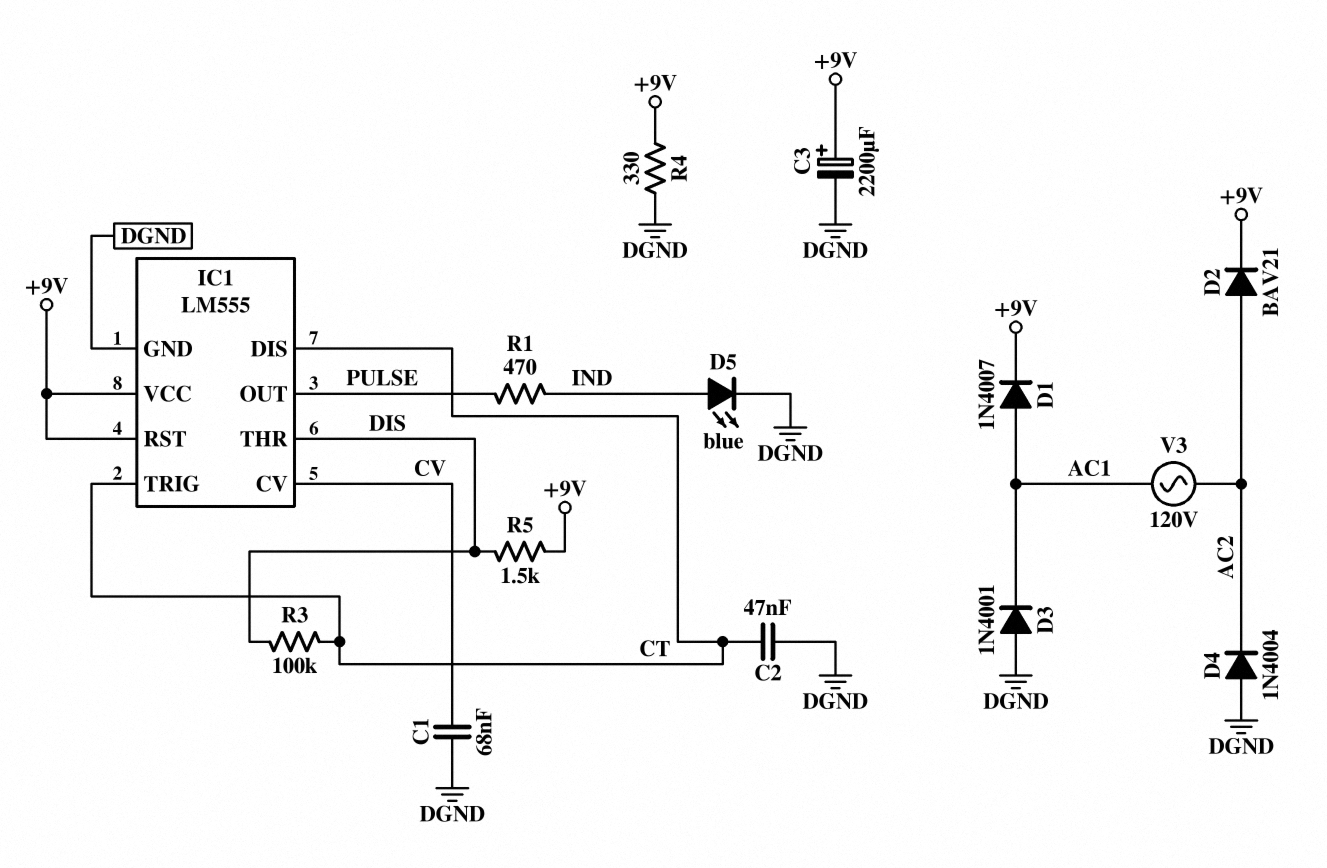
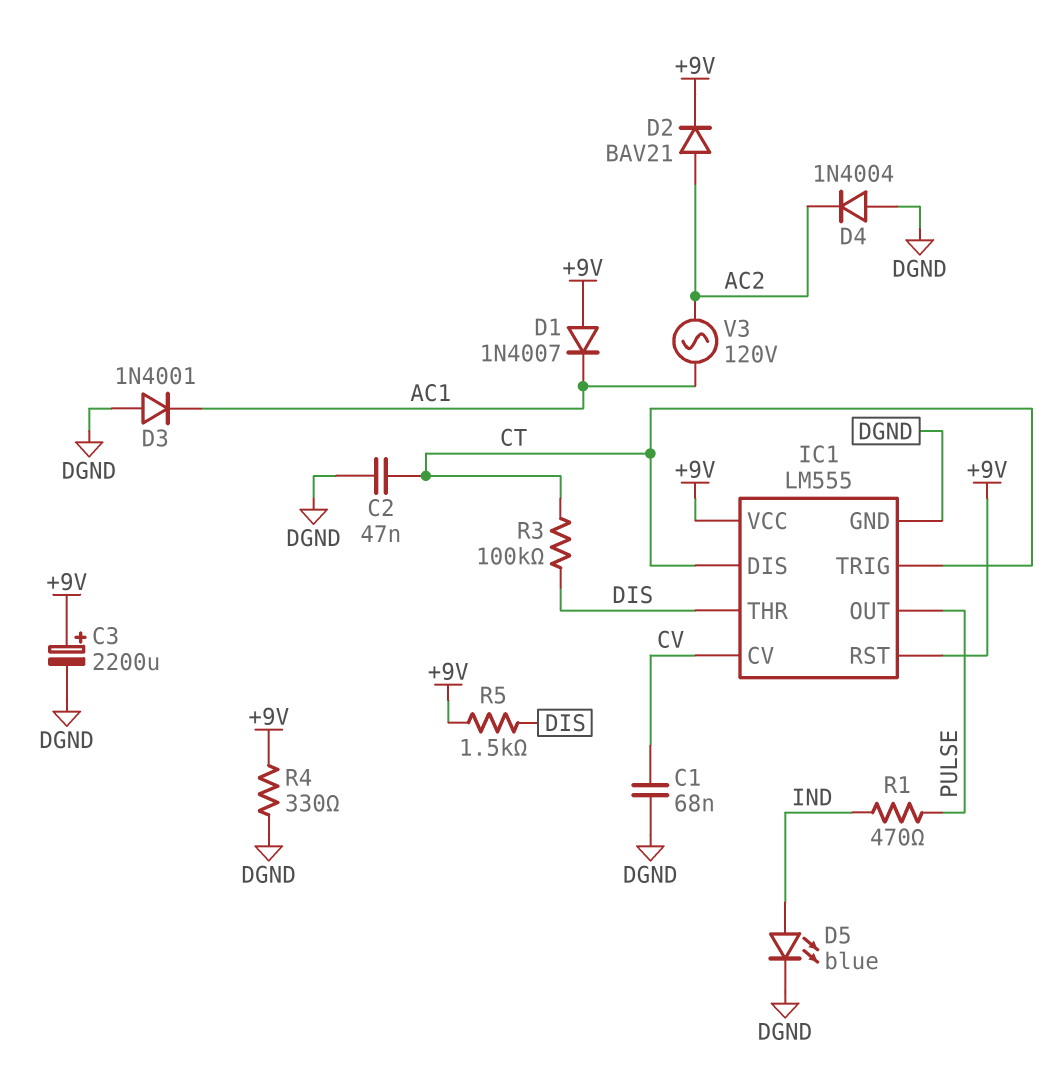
D1: diode 1N4007 (A AC1, K +9V) -> diode 1N4007 (A +9V, K AC1)

